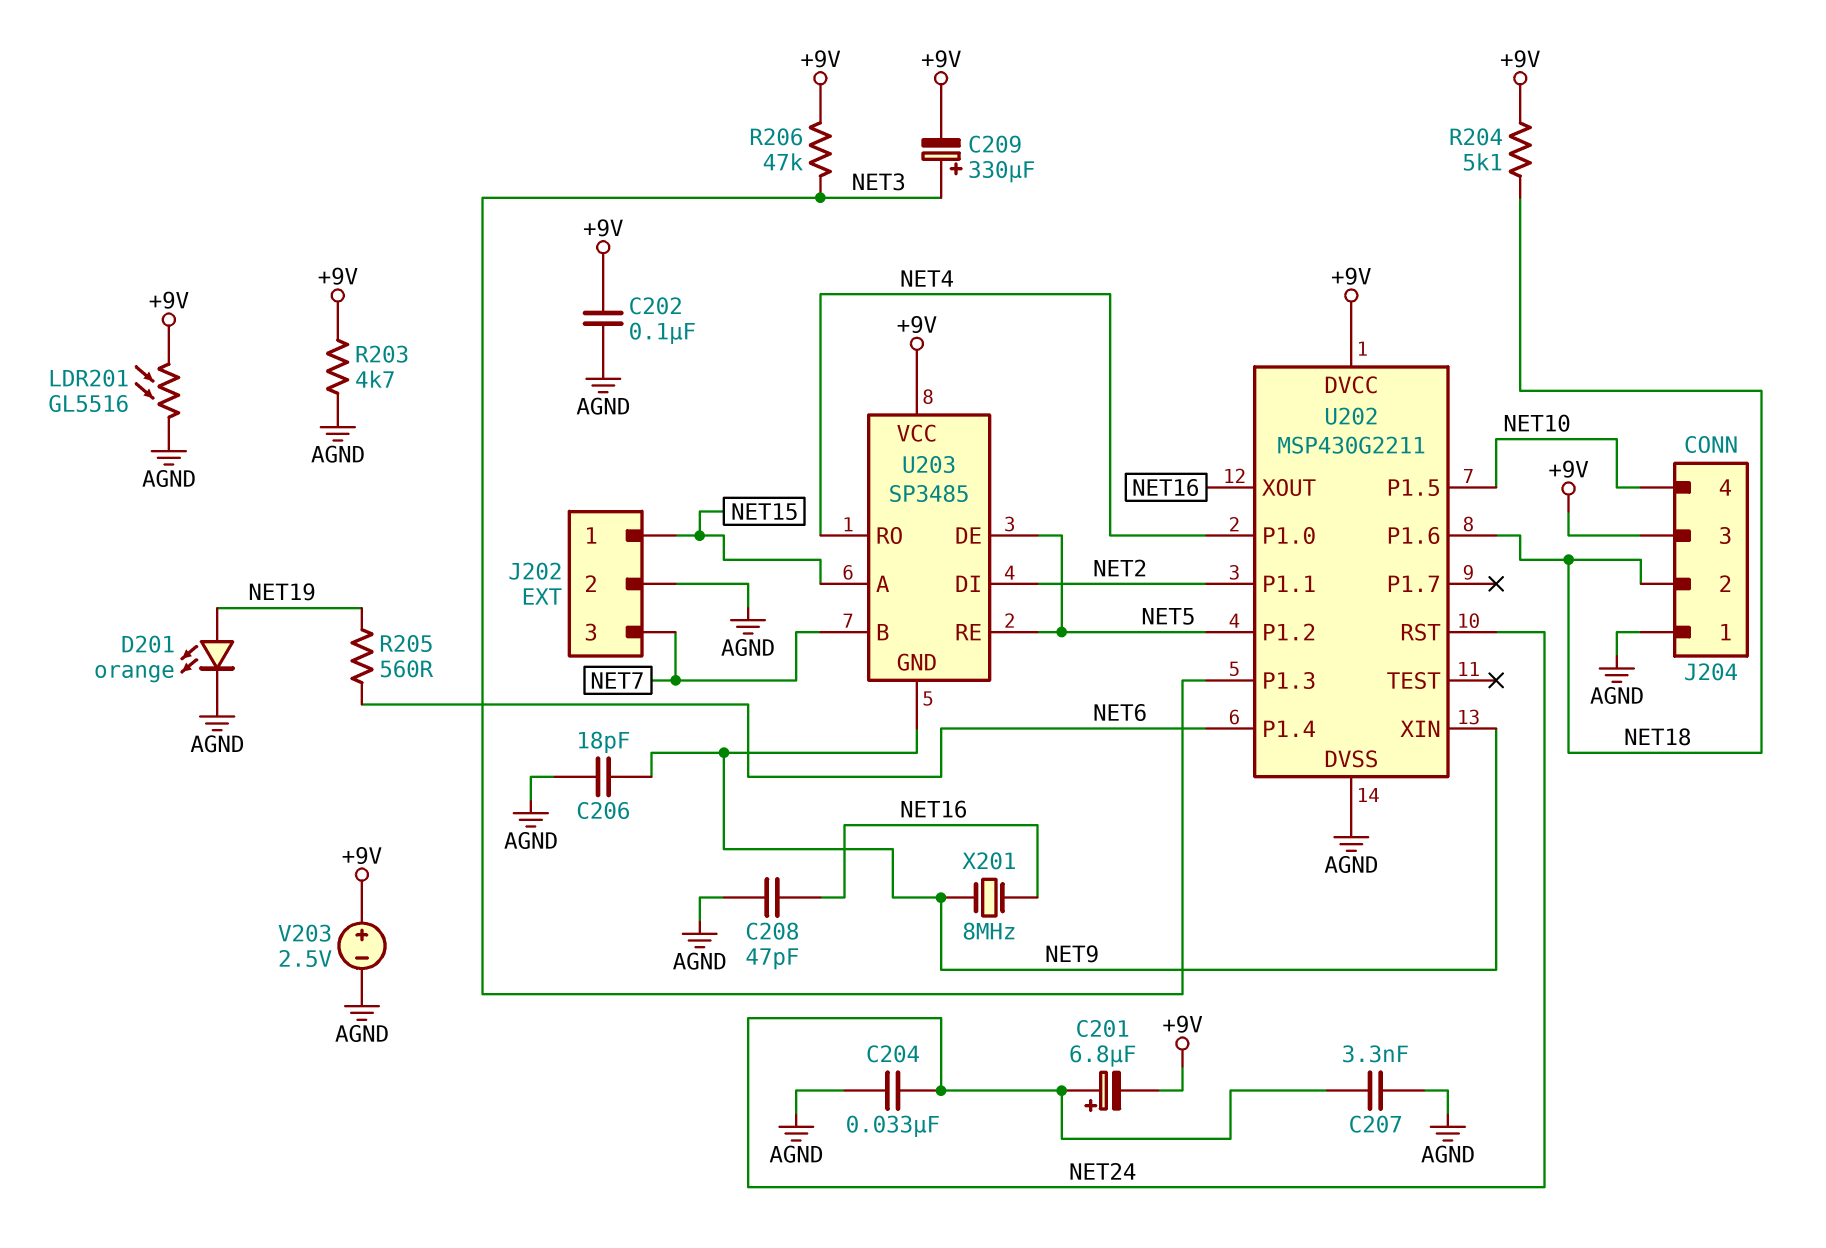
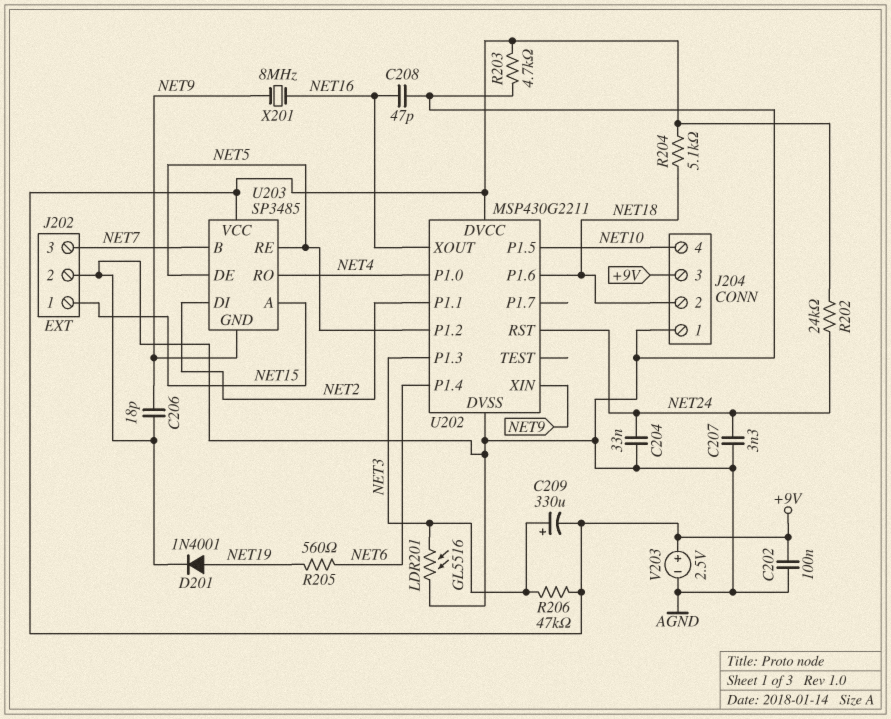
C201: 6.8uF (plus NET24, minus +9V) -> none
D201: LED orange (A NET19, K AGND) -> diode 1N4001 (A NET19, K AGND)
LDR201: GL5516 (+9V, AGND) -> GL5516 (AGND, NET3)
R202: none -> 24k (+9V, NET24)

